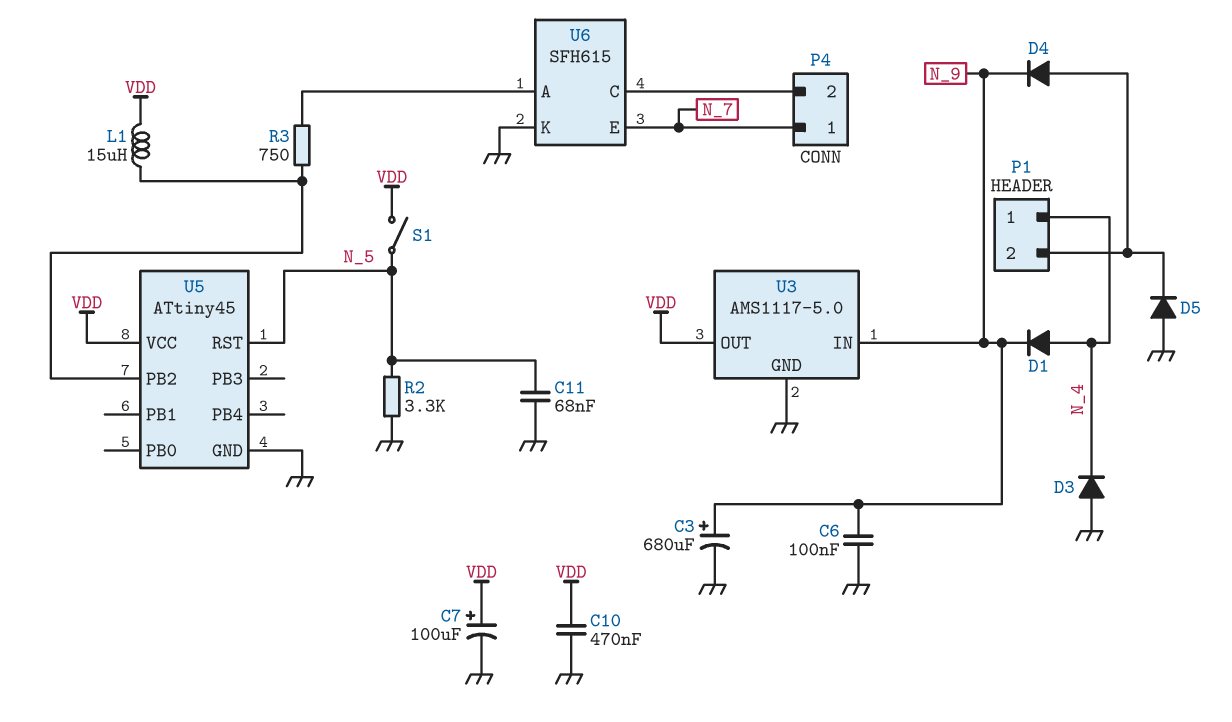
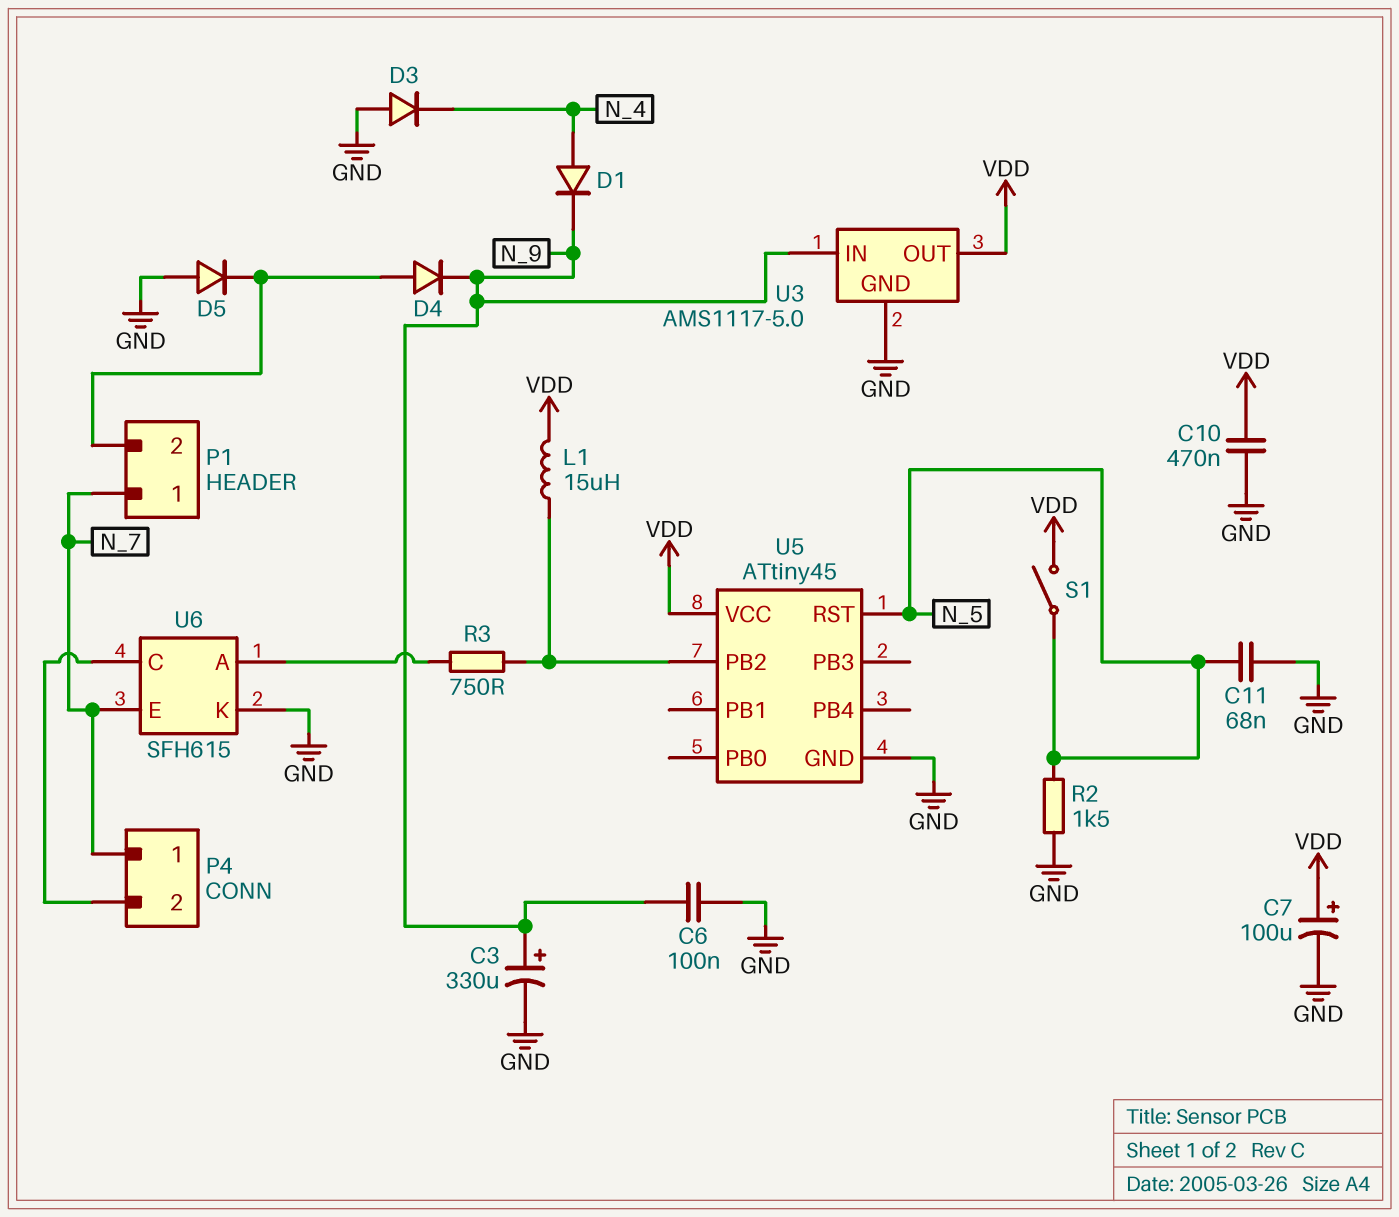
C3: 680uF (plus N_9, minus GND) -> 330uF (plus N_9, minus GND)
P1 pin 1: N_4 -> N_7
R2: 3.3k (GND, N_5) -> 1.5k (GND, N_5)

